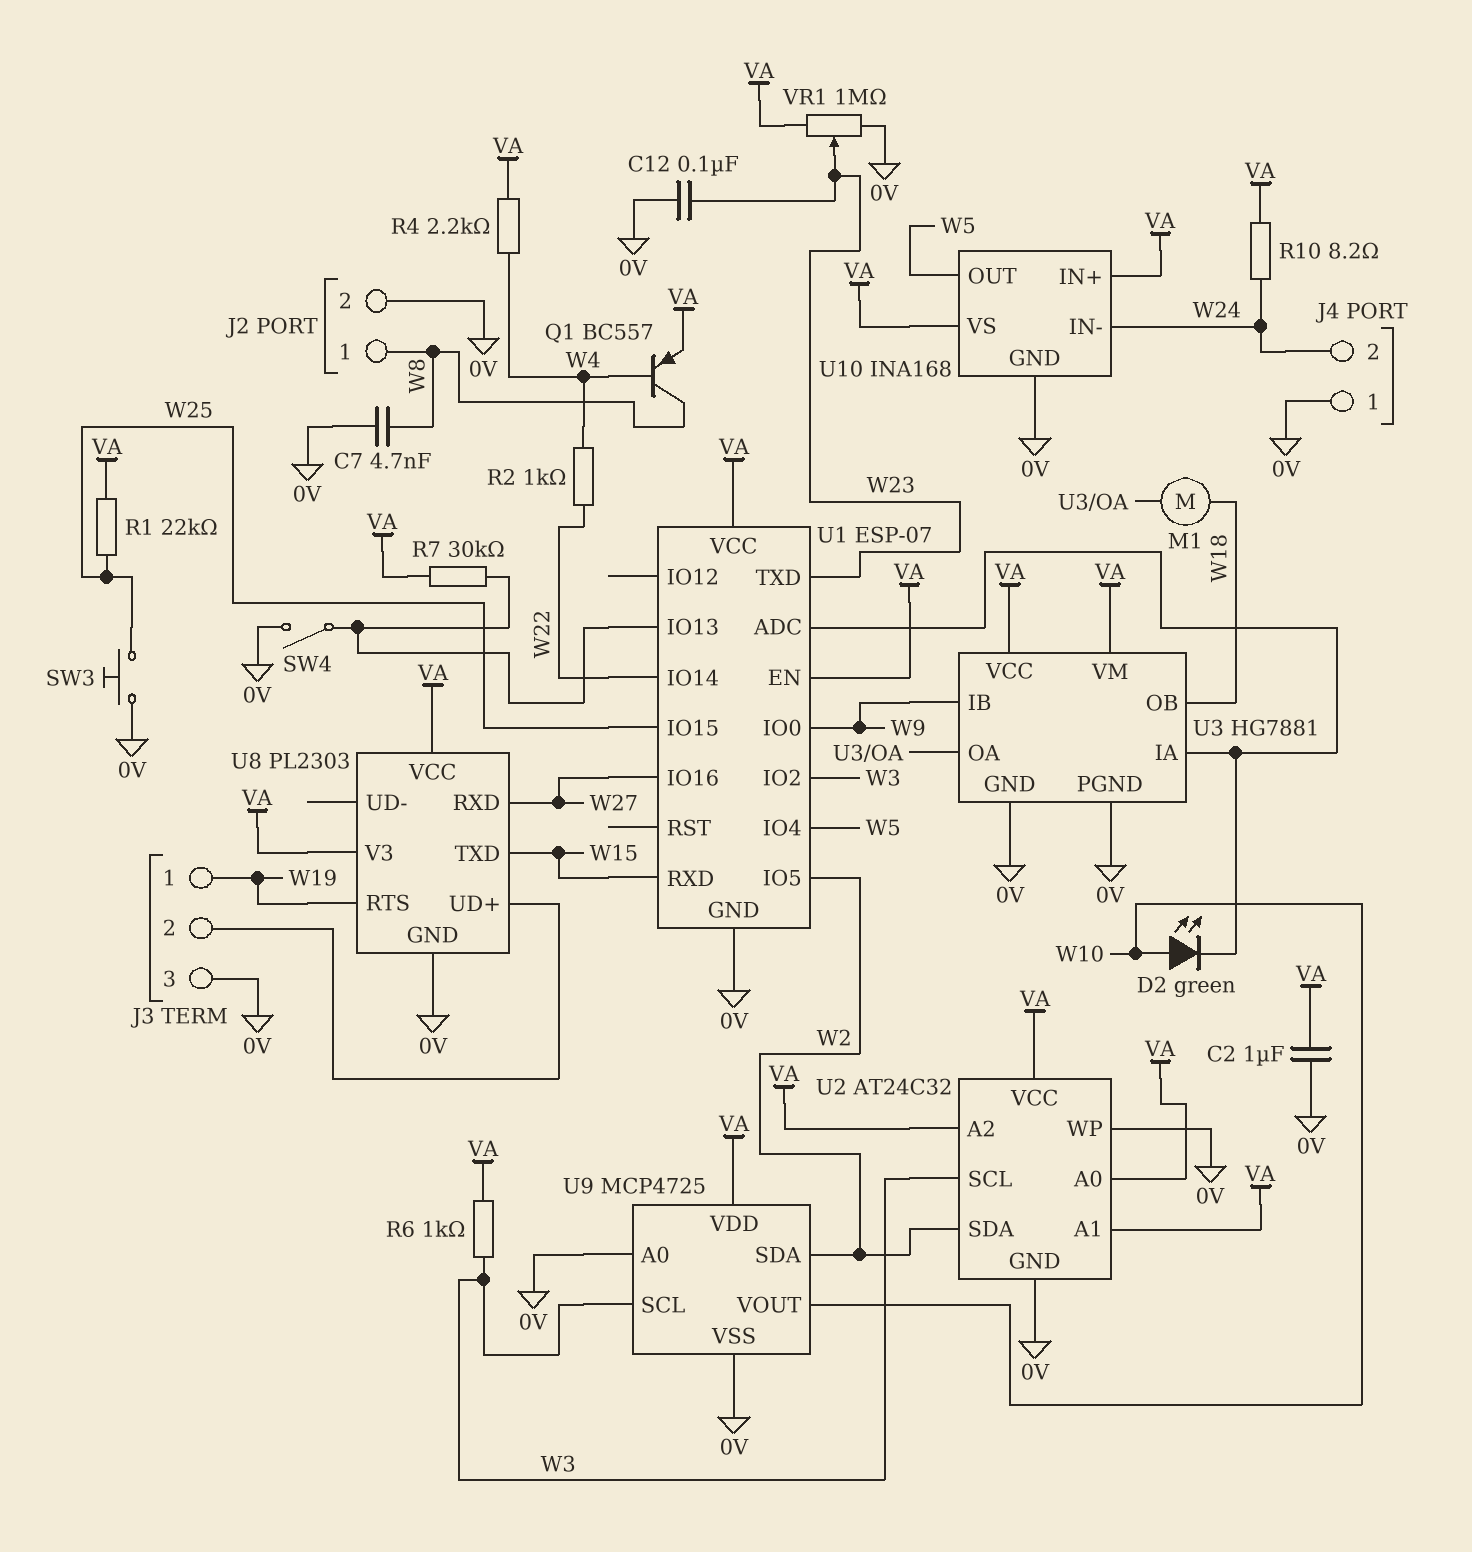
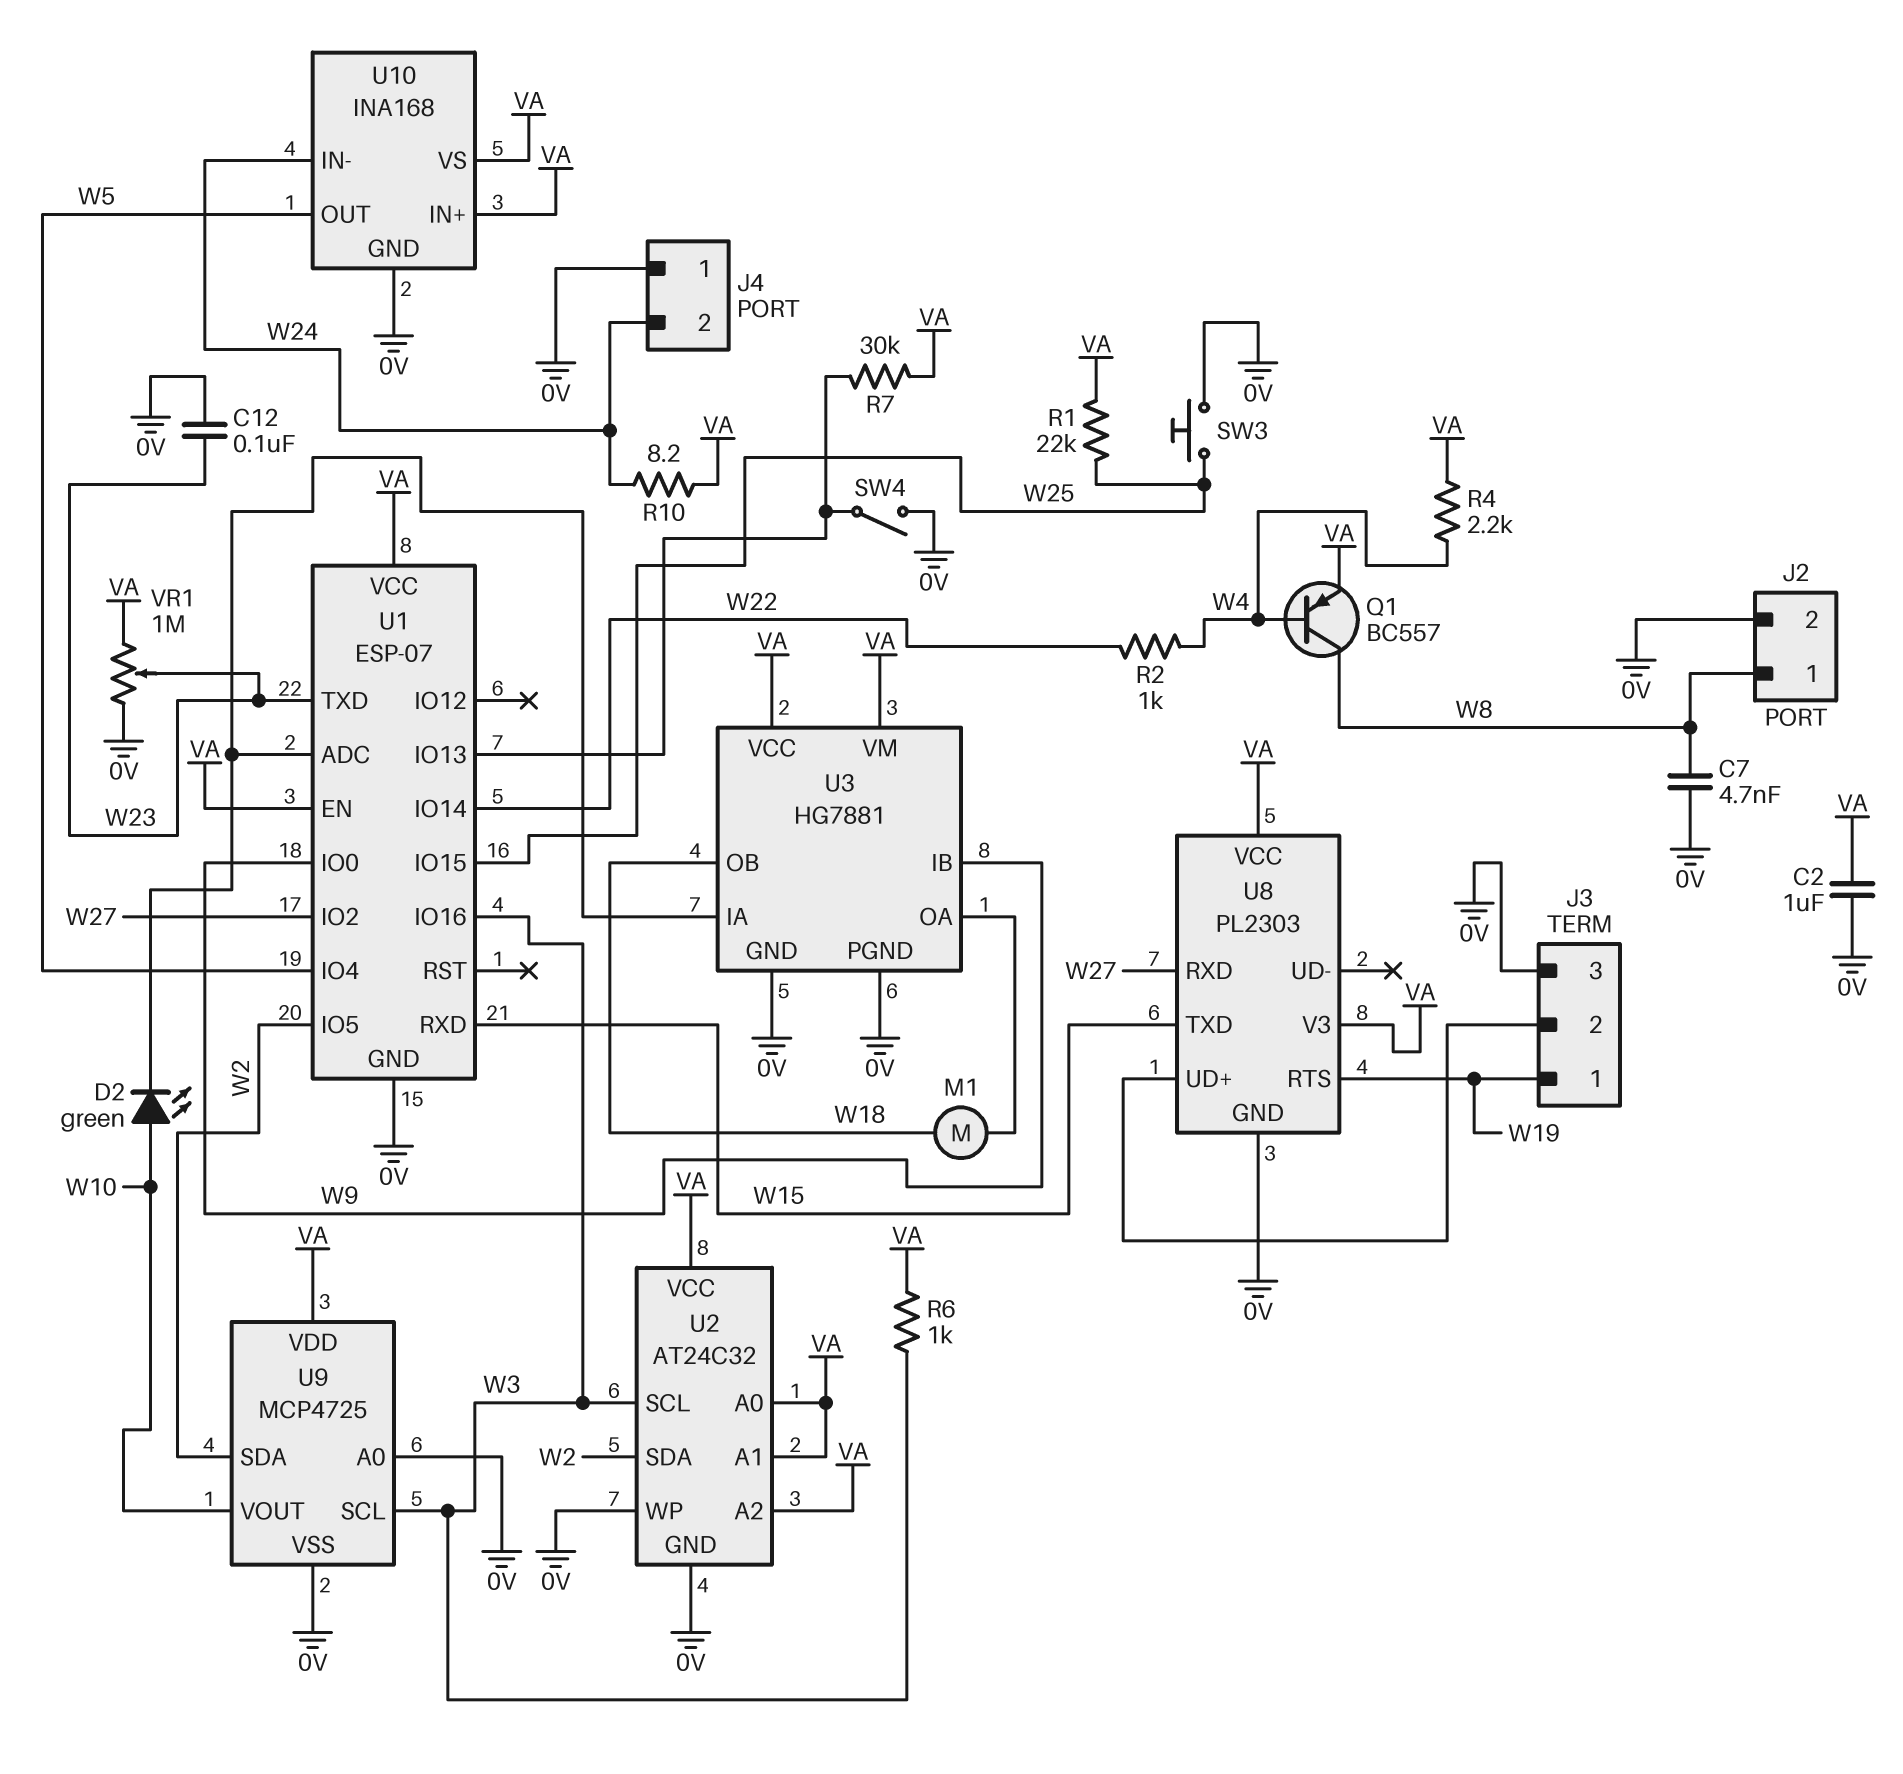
U1 pin IO2: W3 -> W27
U1 pin IO16: W27 -> W3

